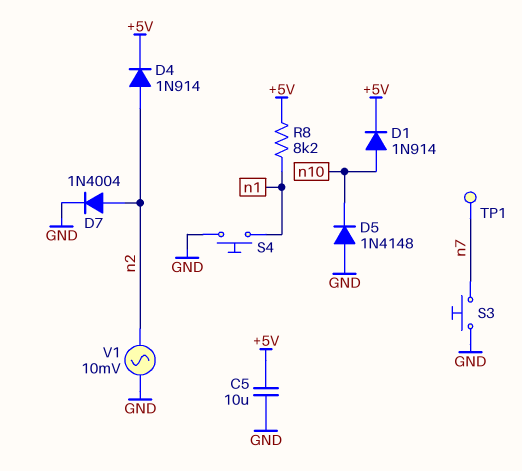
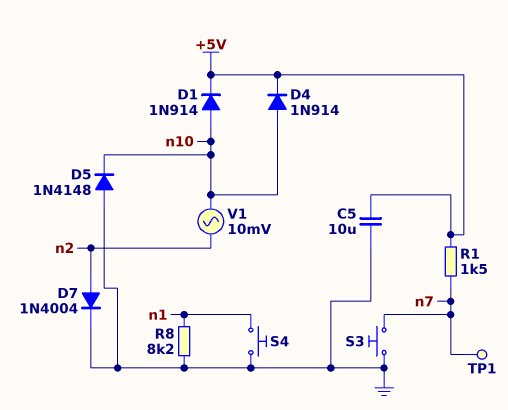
D4: diode 1N914 (A n2, K +5V) -> diode 1N914 (A n10, K +5V)
R1: none -> 1.5k (+5V, n7)
R8: 8.2k (+5V, n1) -> 8.2k (GND, n1)
V1: AC 10mV (GND, n2) -> AC 10mV (n2, n10)

